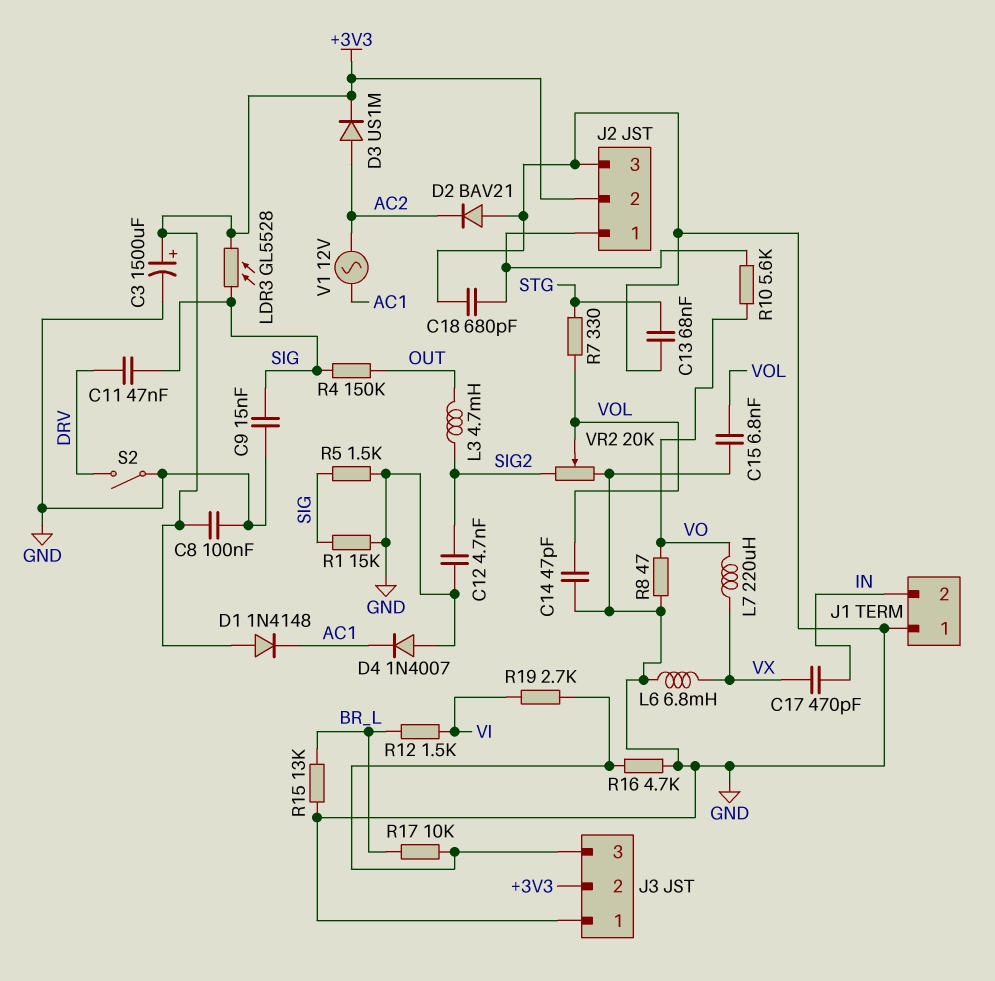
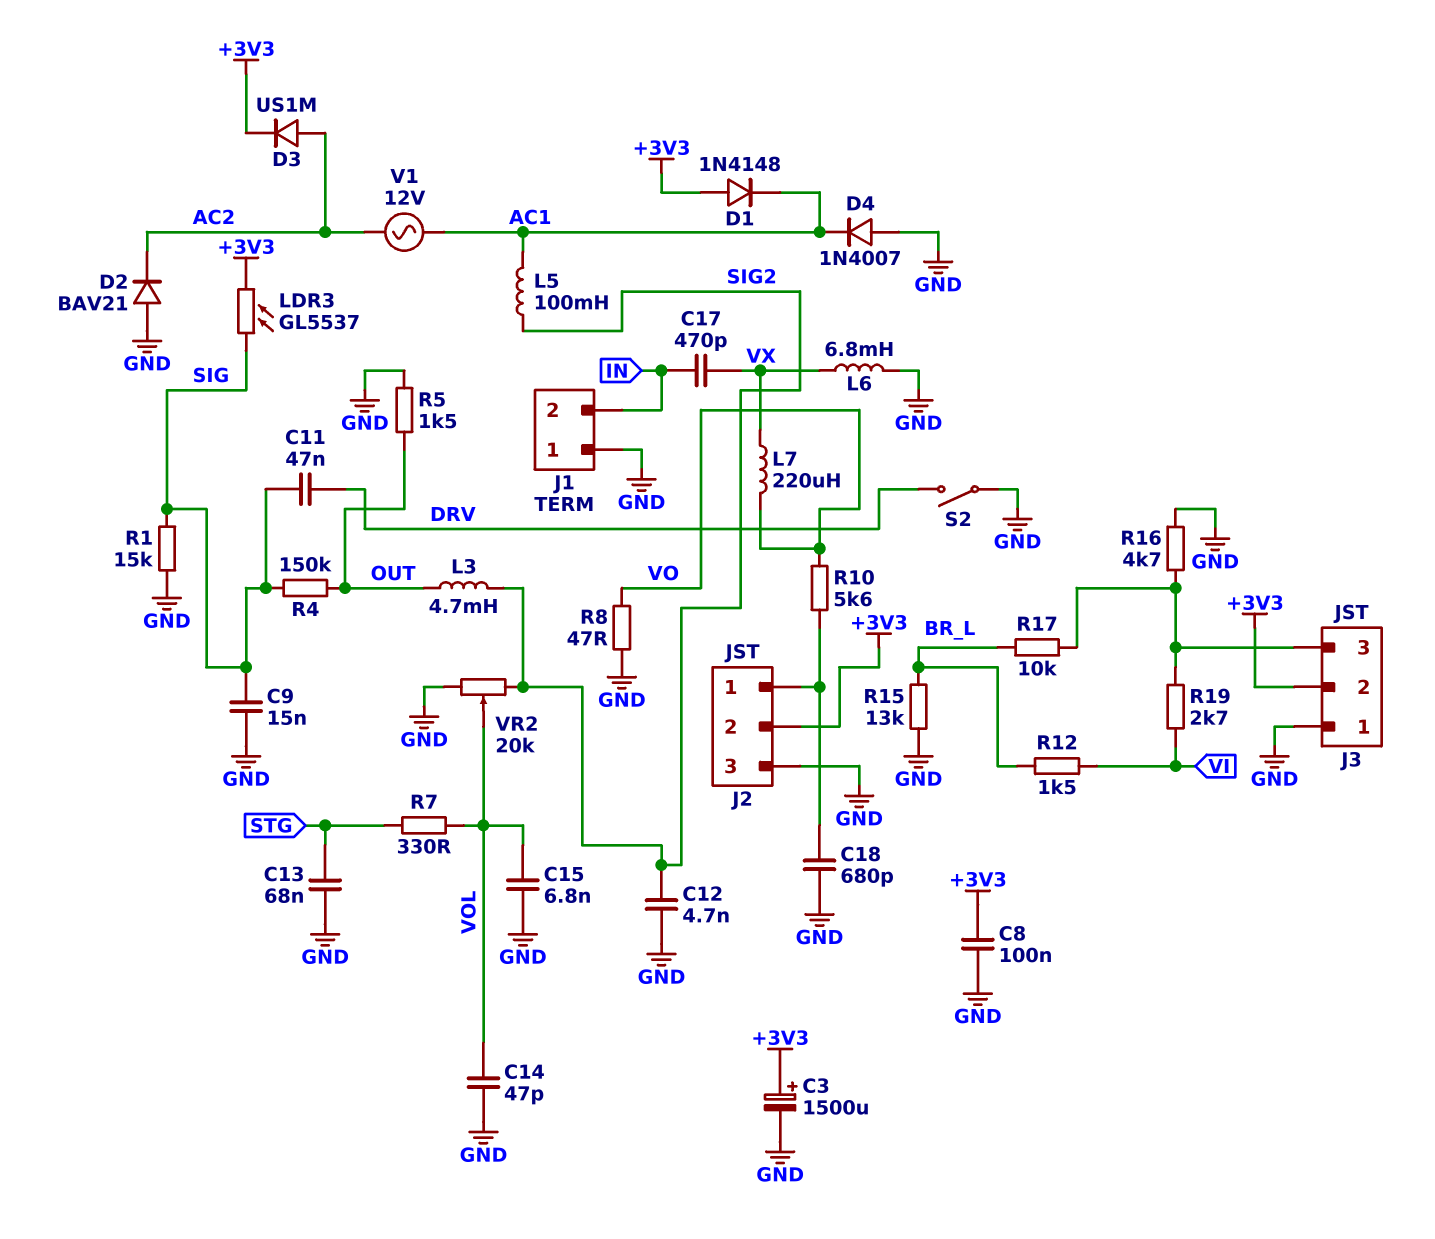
L5: none -> 100mH (AC1, SIG2)
LDR3: GL5528 (+3V3, SIG) -> GL5537 (+3V3, SIG)
R5: 1.5k (GND, SIG) -> 1.5k (GND, OUT)

